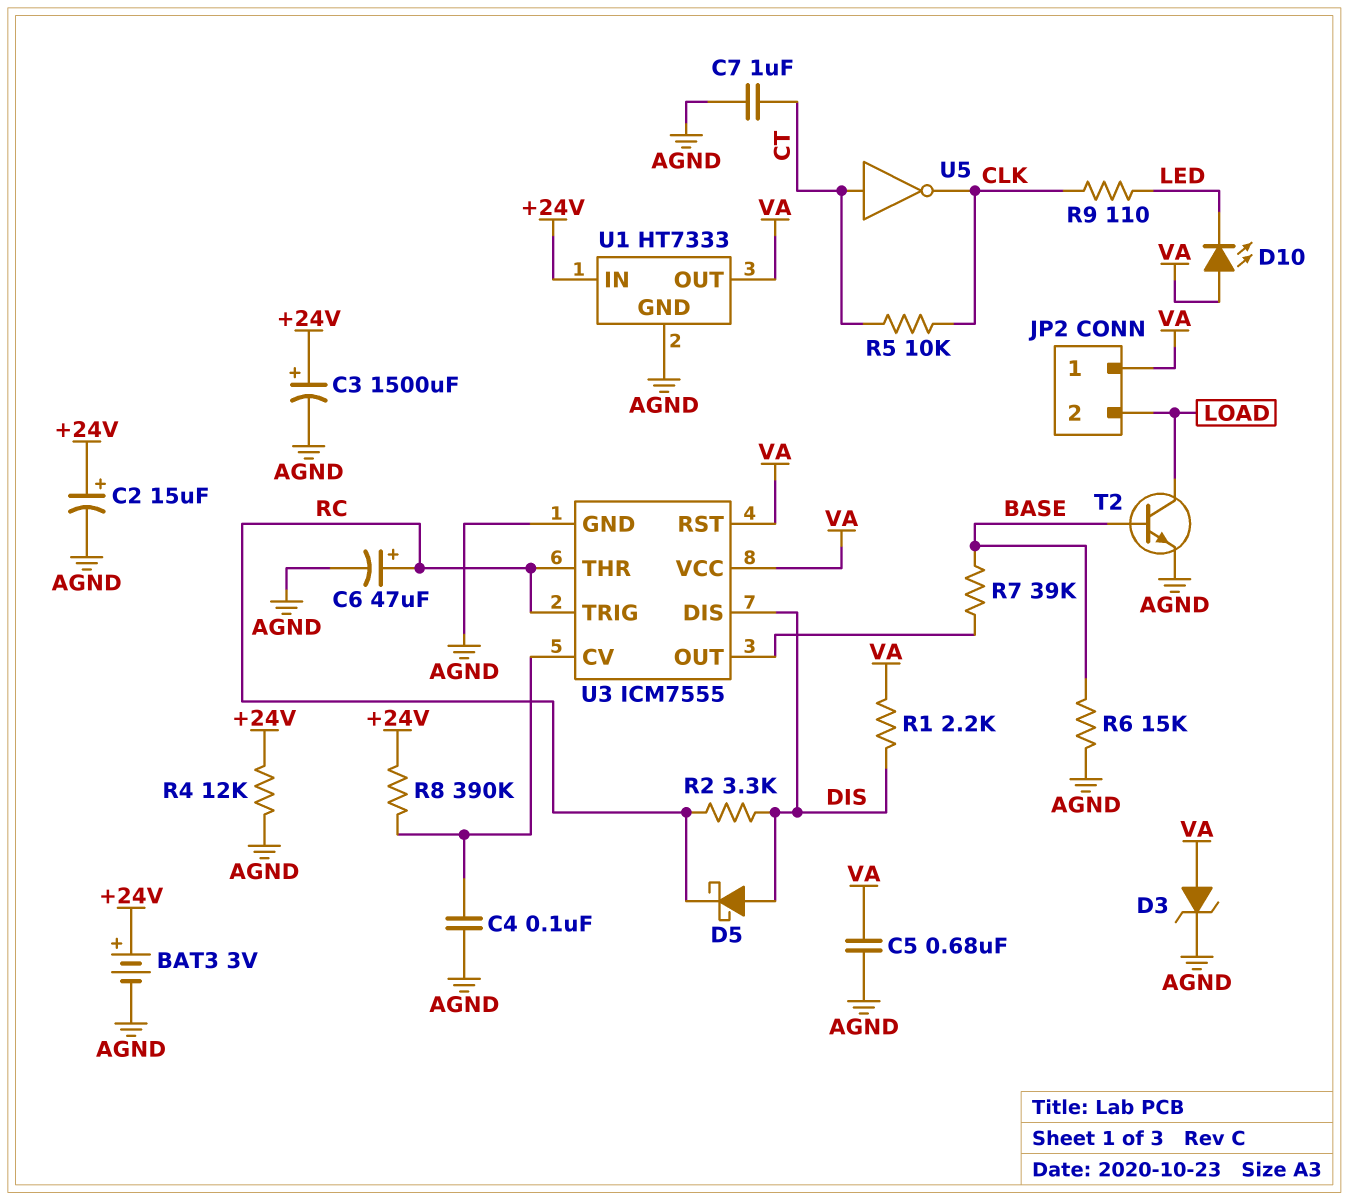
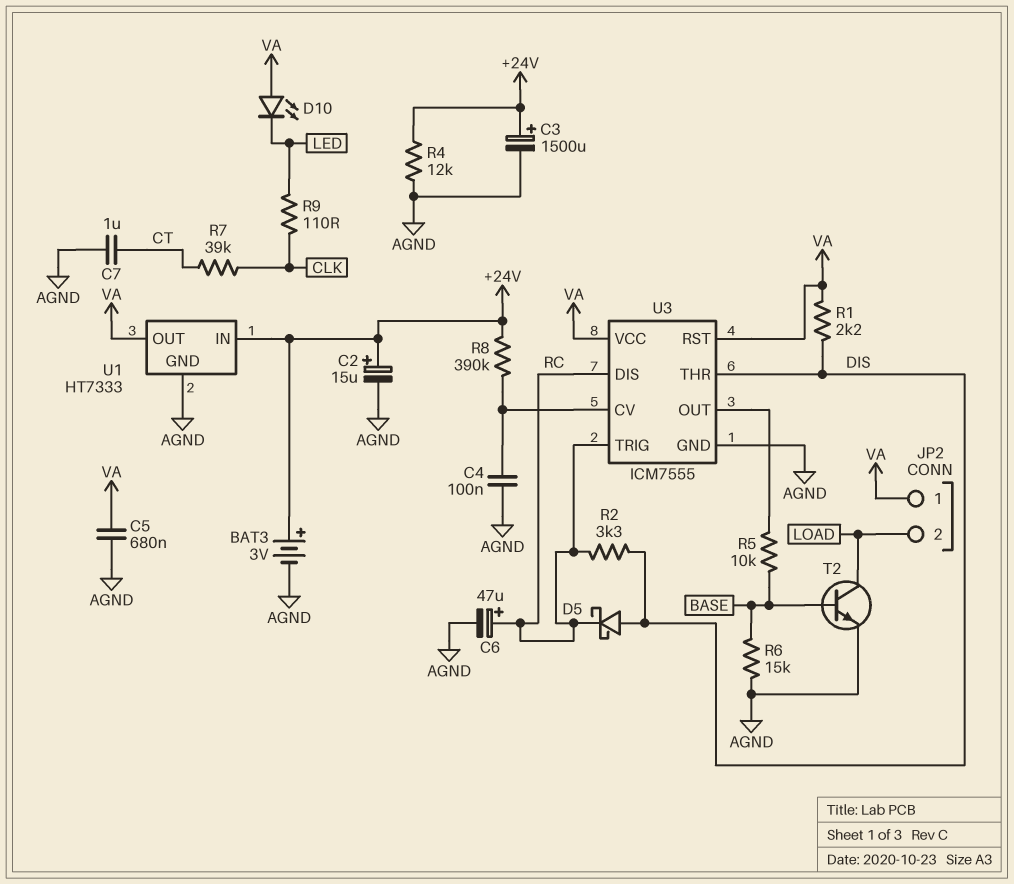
D3: zener (A VA, K AGND) -> none
R5: 10k (CLK, CT) -> 10k (BASE, U3/OUT)
R7: 39k (BASE, U3/OUT) -> 39k (CLK, CT)
U3 pin DIS: DIS -> RC
U3 pin THR: RC -> DIS
U5: NOT (in CT, out CLK) -> none

